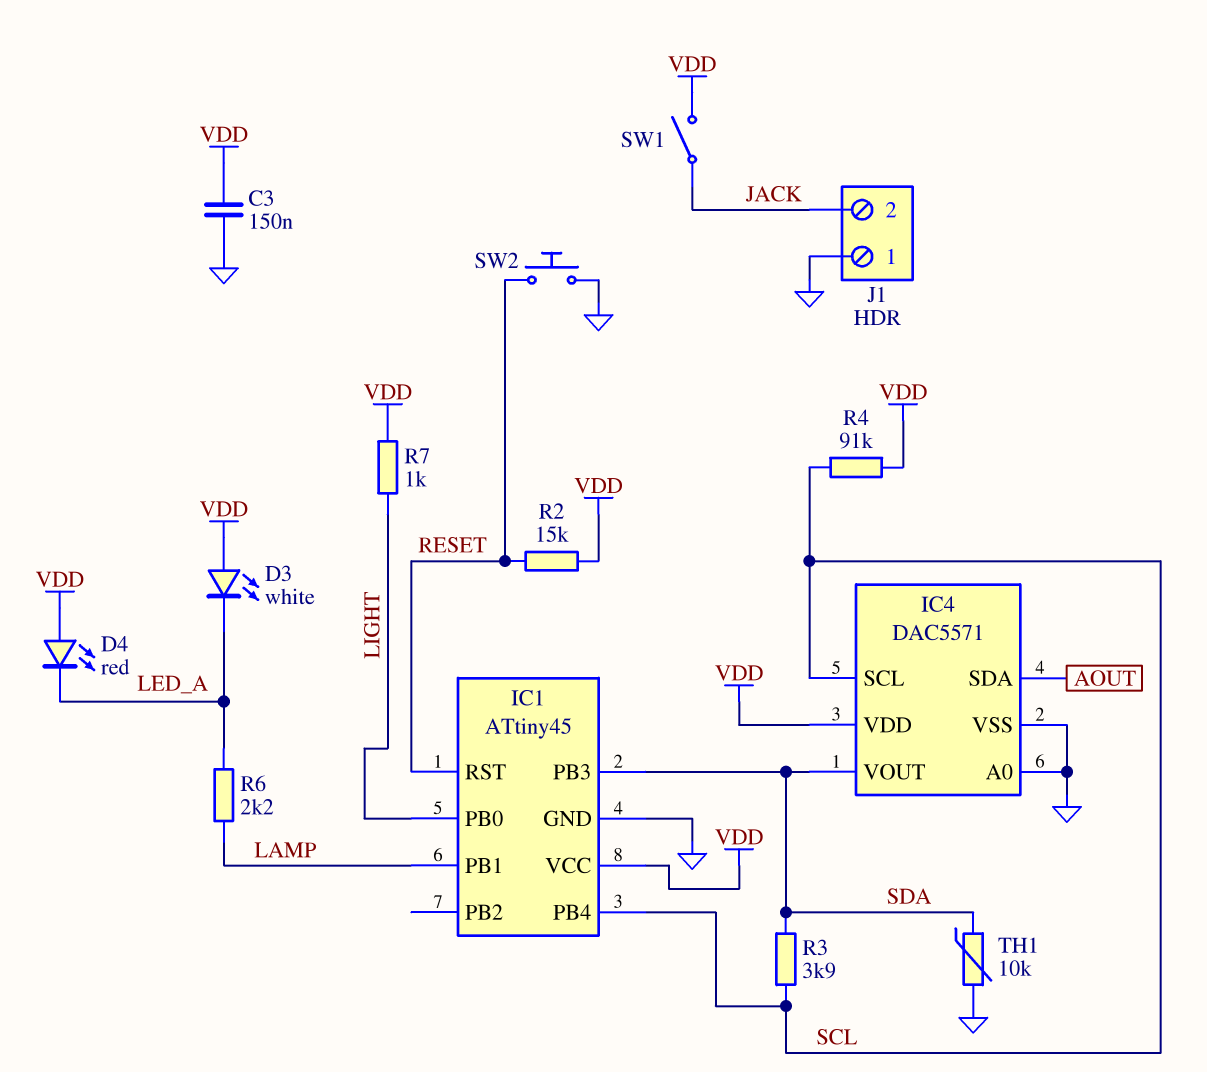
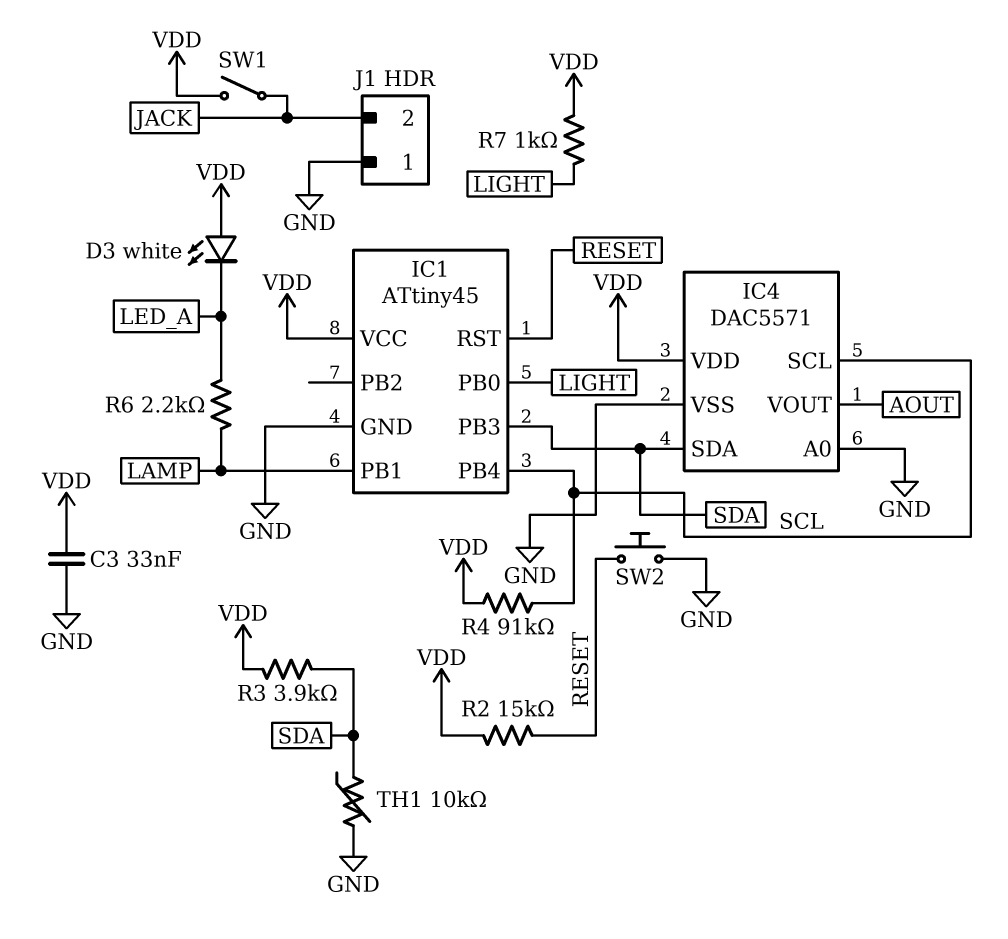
C3: 150nF (GND, VDD) -> 33nF (GND, VDD)
D4: LED red (A VDD, K LED_A) -> none
IC4 pin SDA: AOUT -> SDA
IC4 pin VOUT: SDA -> AOUT
R3: 3.9k (SCL, SDA) -> 3.9k (SDA, VDD)

